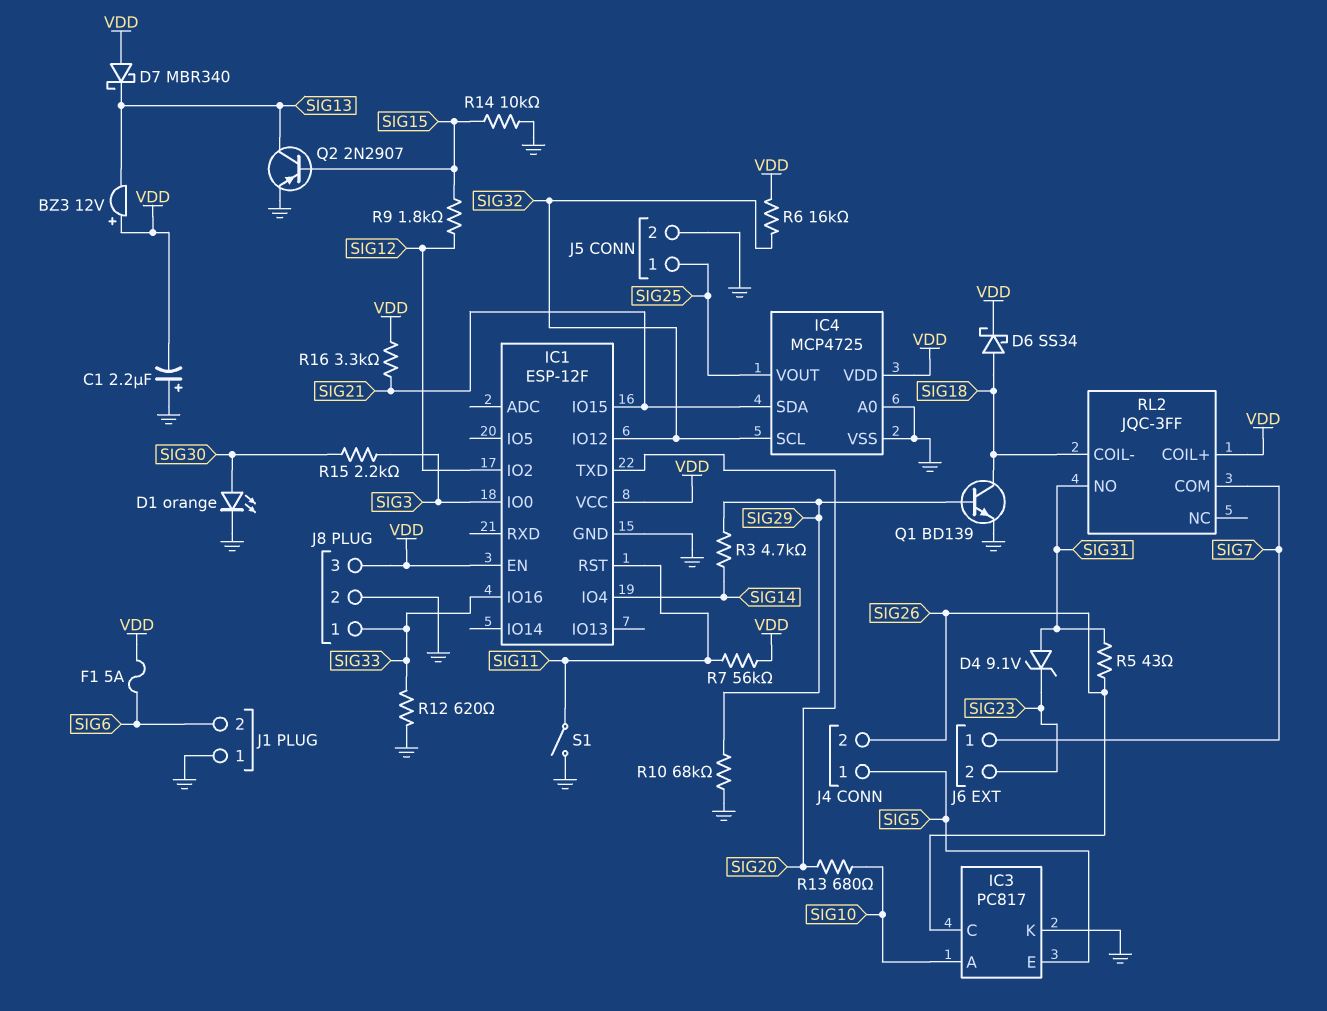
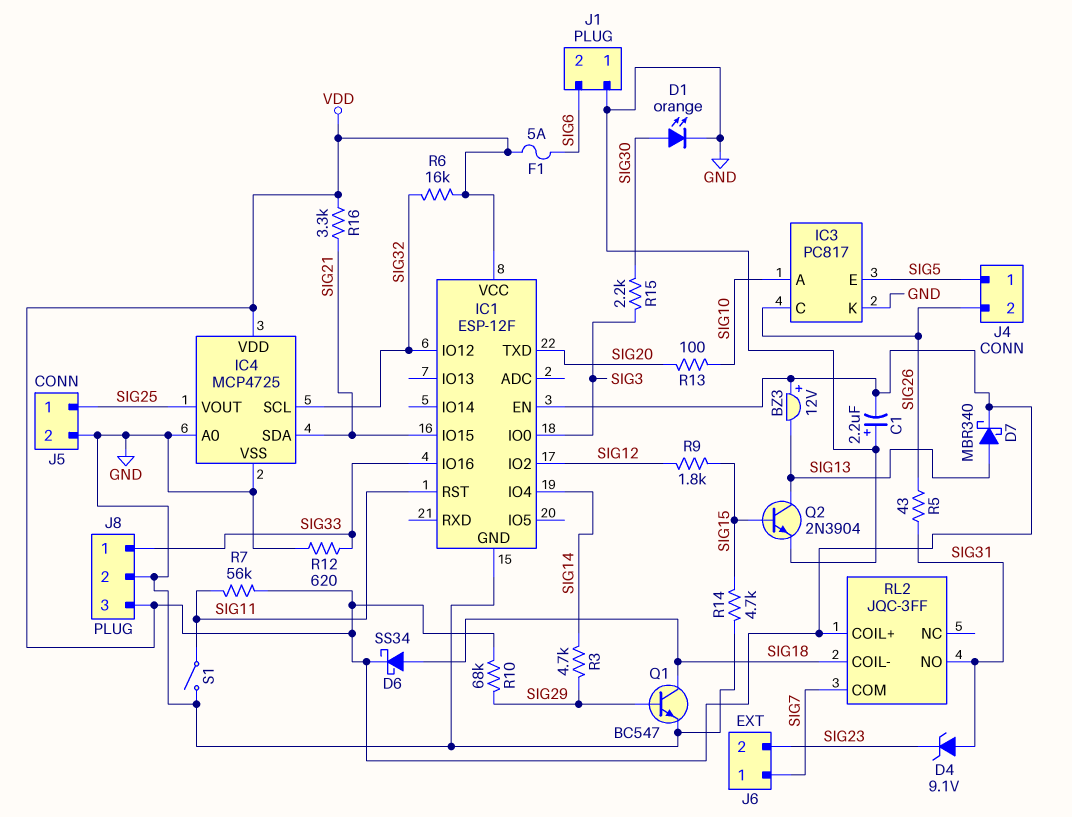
D7: schottky MBR340 (A VDD, K SIG13) -> schottky MBR340 (A SIG13, K VDD)
Q1: NPN BD139 (B SIG29, C SIG18, E GND) -> NPN BC547 (B SIG29, C SIG18, E GND)
Q2: PNP 2N2907 (B SIG15, C SIG13, E GND) -> NPN 2N3904 (B SIG15, C SIG13, E GND)
R10: 68k (GND, SIG29) -> 68k (SIG29, VDD)
R13: 680 (SIG10, SIG20) -> 100 (SIG10, SIG20)
R14: 10k (GND, SIG15) -> 4.7k (GND, SIG15)

